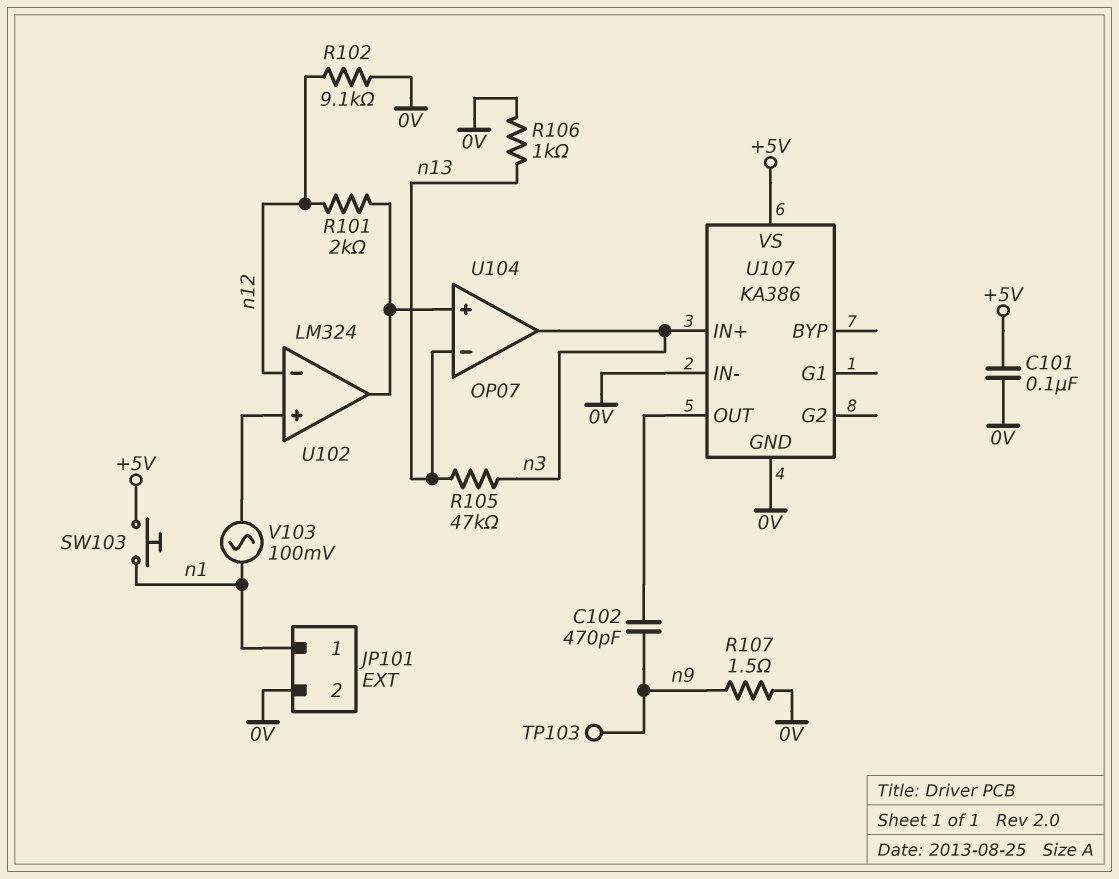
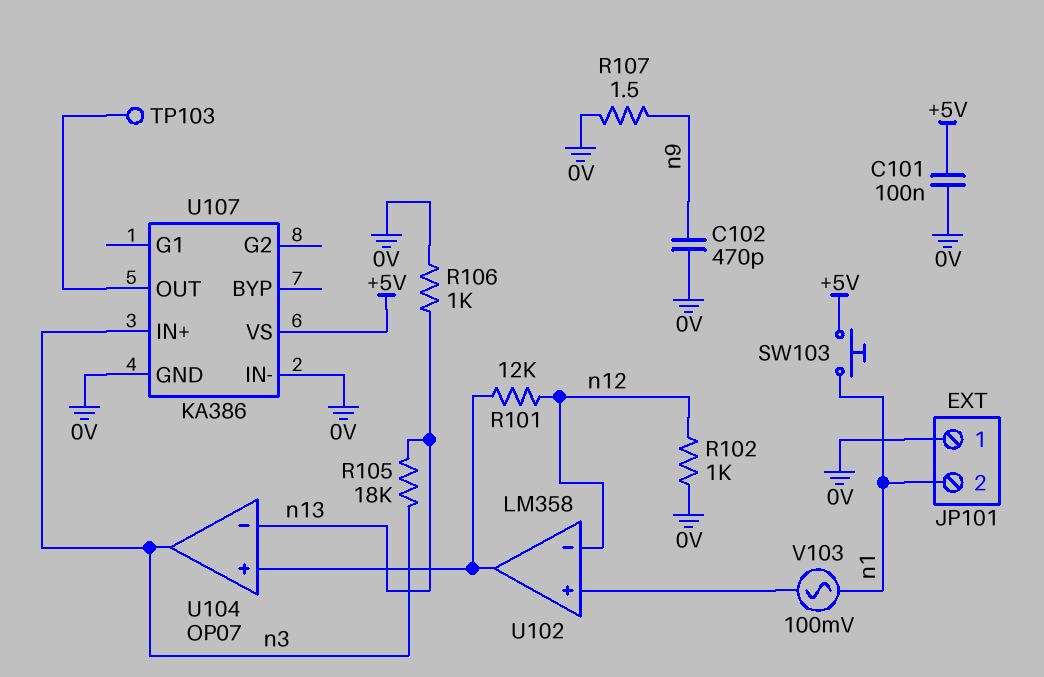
C102: 470pF (U107/OUT, n9) -> 470pF (0V, n9)
JP101 pin 1: n1 -> 0V
JP101 pin 2: 0V -> n1
R101: 2k (U102/out, n12) -> 12k (U102/out, n12)
R102: 9.1k (0V, n12) -> 1k (0V, n12)
R105: 47k (n3, n13) -> 18k (n3, n13)
TP103: test point (n9) -> test point (U107/OUT)
U102: LM324 -> LM358

